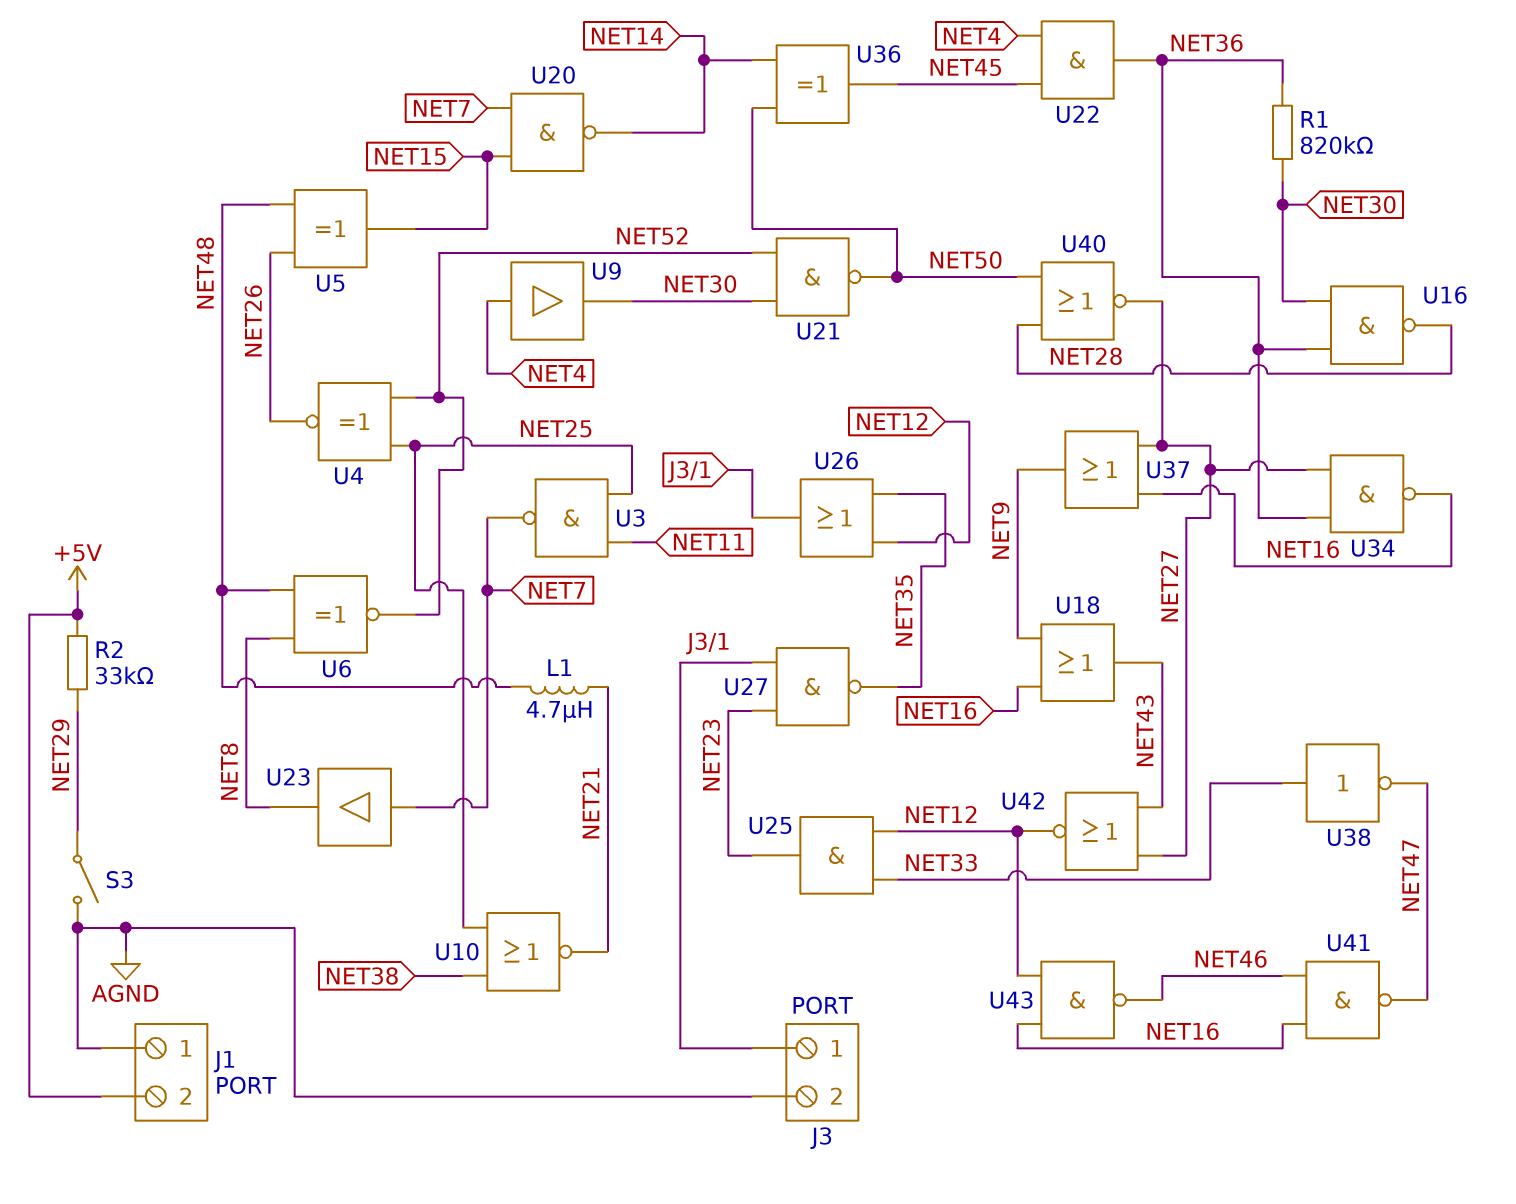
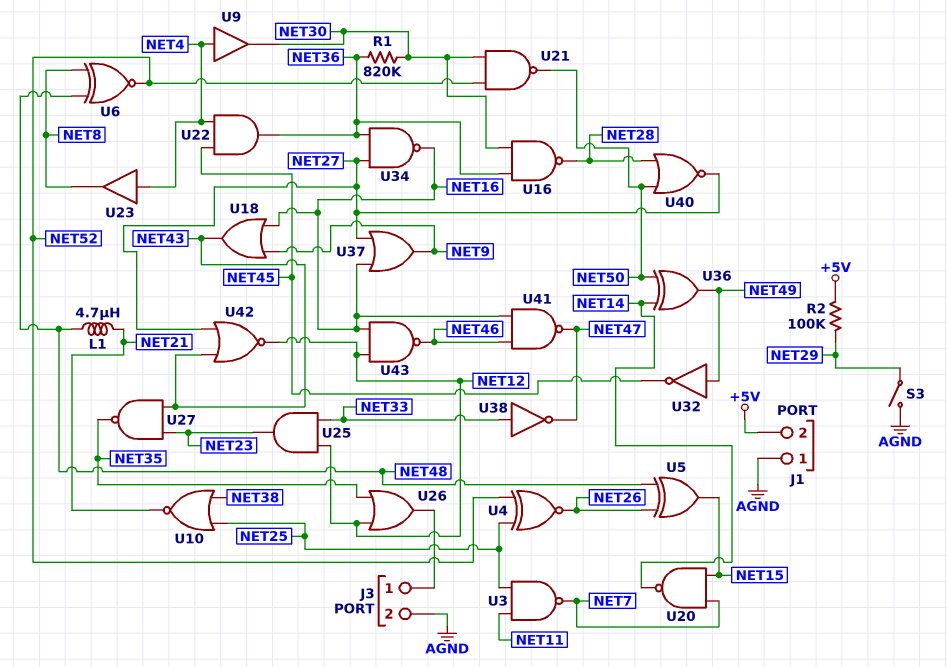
R2: 33k (+5V, NET29) -> 100k (+5V, NET29)
U23: buffer (in NET7, out NET8) -> buffer (in NET4, out NET8)
U27: NAND (in J3/1, in NET23, out NET35) -> NAND (in NET23, in NET43, out NET35)
U32: none -> NOT (in NET49, out NET45)
U36: XOR (in NET14, in NET50, out NET45) -> XOR (in NET14, in NET50, out NET49)

